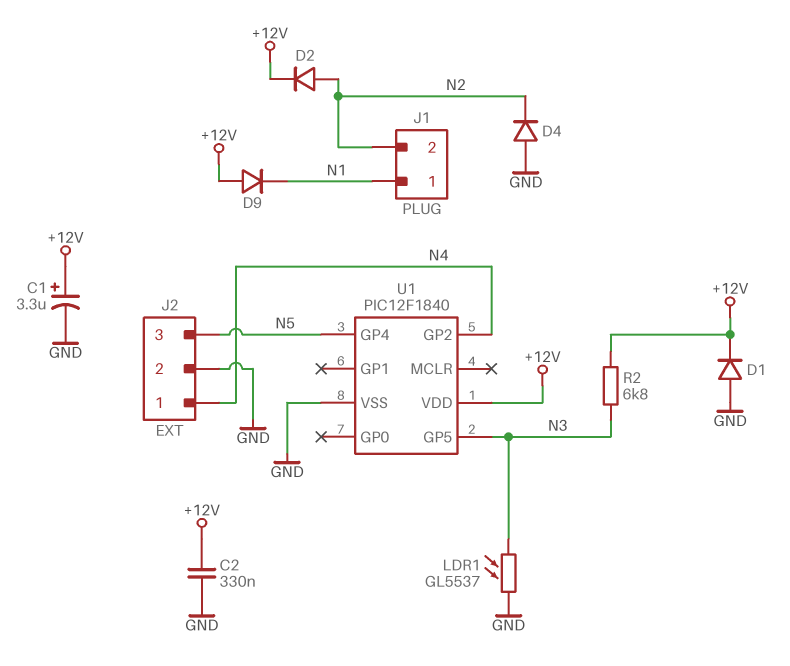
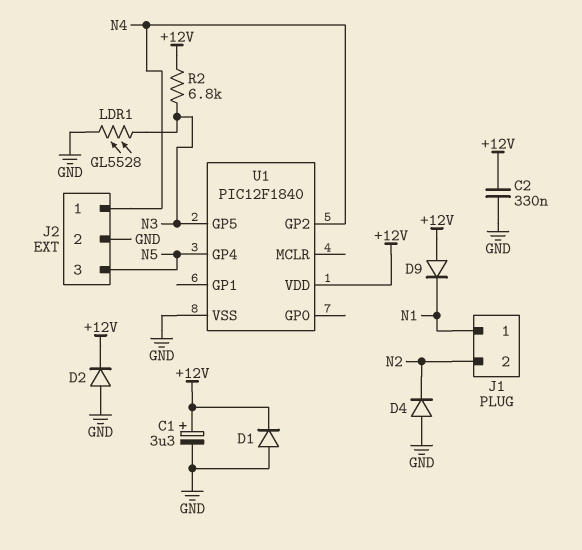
D2: diode (A N2, K +12V) -> diode (A GND, K +12V)
LDR1: GL5537 (GND, N3) -> GL5528 (GND, N3)

